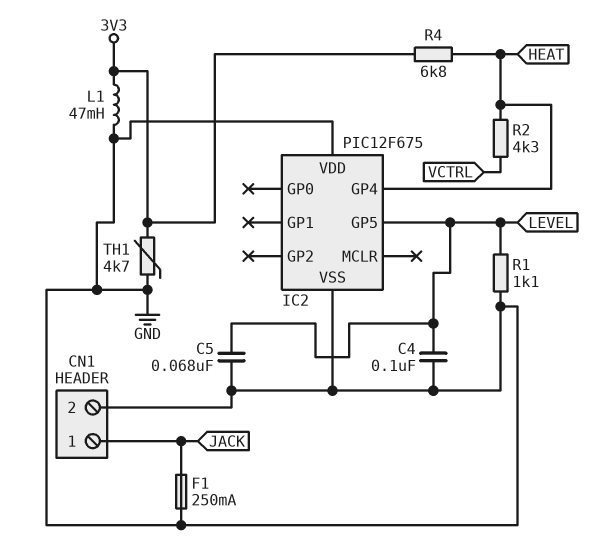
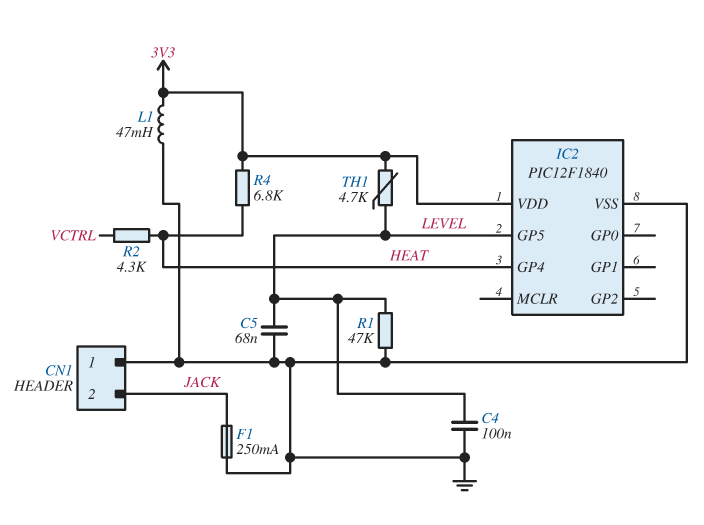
CN1 pin 1: JACK -> GND
CN1 pin 2: GND -> JACK
IC2: PIC12F675 -> PIC12F1840
IC2 pin VDD: GND -> 3V3
R1: 1.1k (GND, LEVEL) -> 47k (GND, LEVEL)
TH1: 4.7k (3V3, GND) -> 4.7k (3V3, LEVEL)

